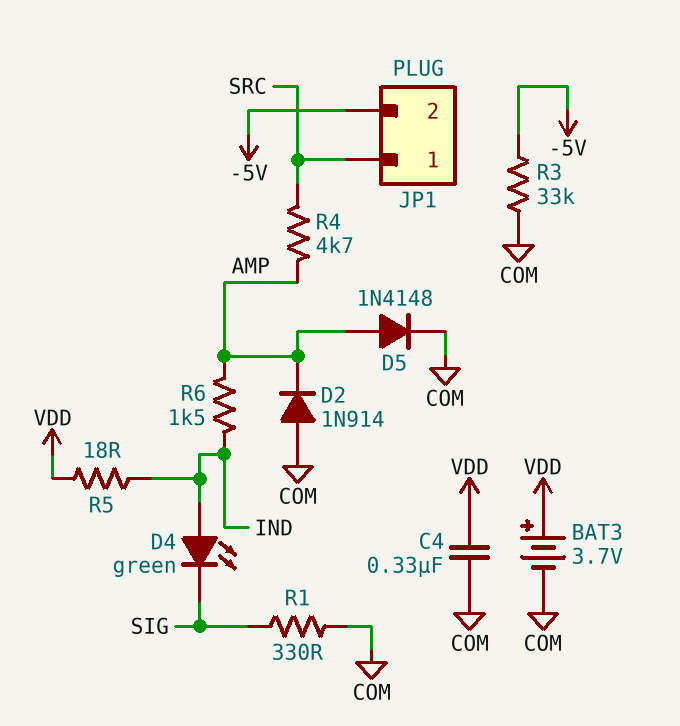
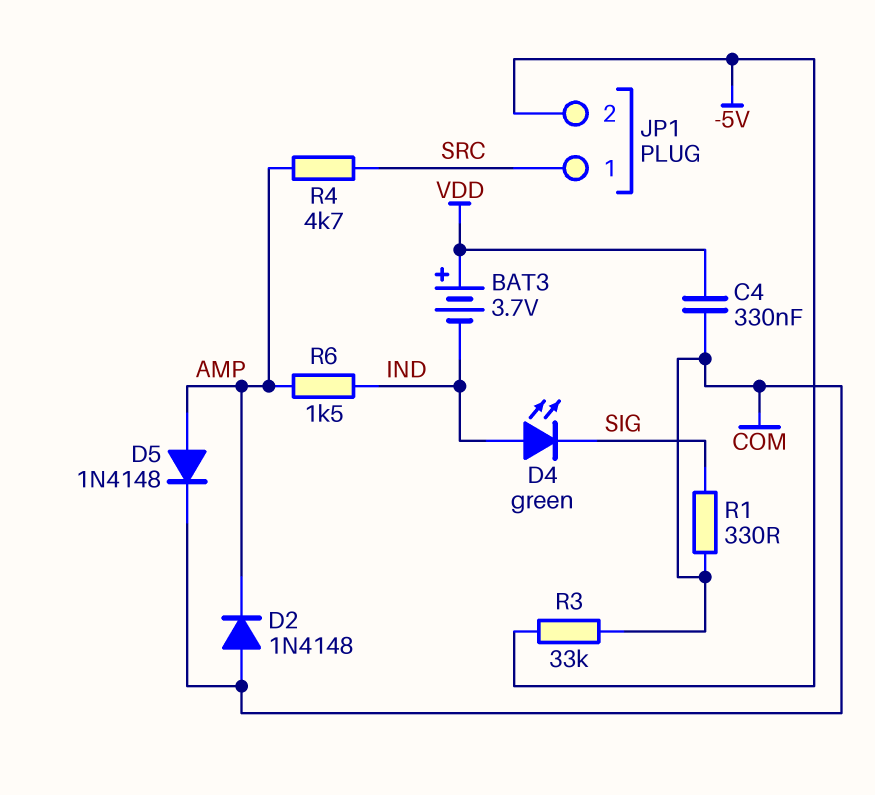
BAT3: 3.7V (plus VDD, minus COM) -> 3.7V (plus VDD, minus IND)
D2: diode 1N914 (A COM, K AMP) -> diode 1N4148 (A COM, K AMP)
R5: 18 (IND, VDD) -> none

